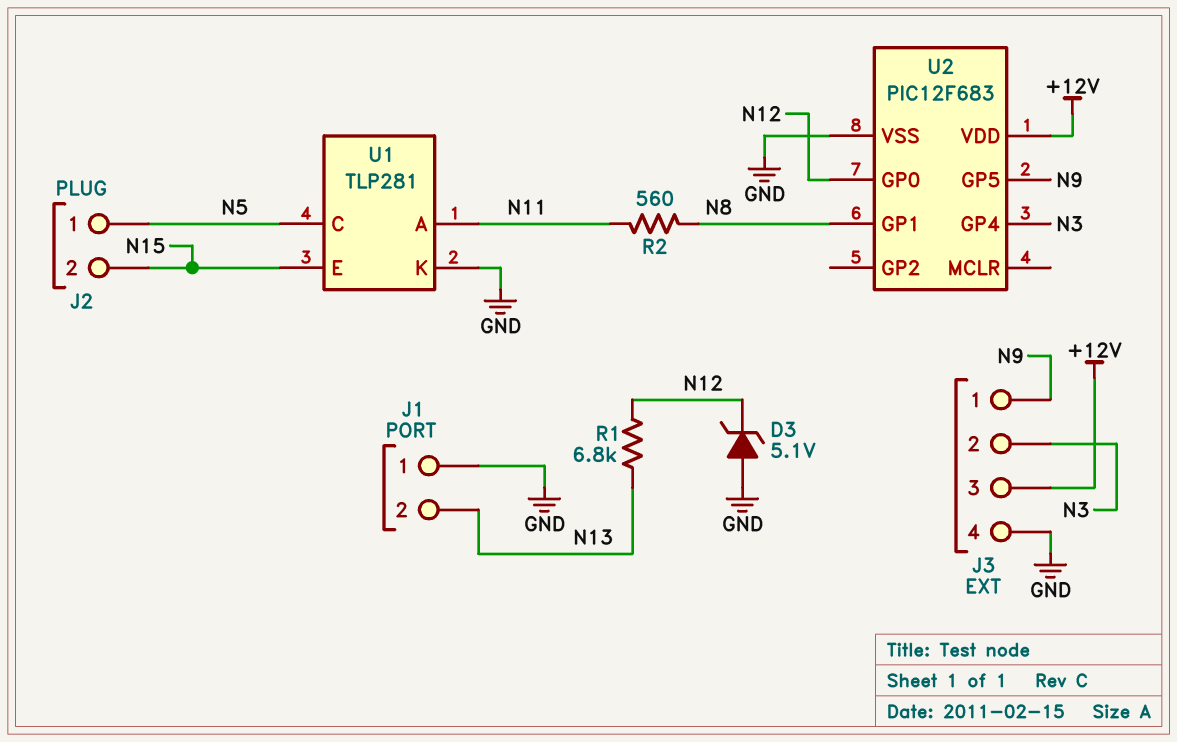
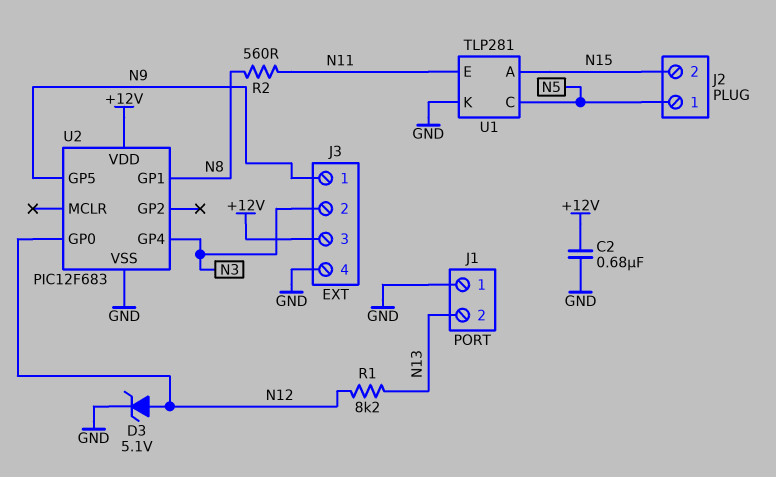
C2: none -> 680nF (+12V, GND)
D3: zener 5.1V (A GND, K N12) -> zener 5.1V (A N12, K GND)
R1: 6.8k (N12, N13) -> 8.2k (N12, N13)
U1 pin A: N11 -> N15
U1 pin E: N15 -> N11

